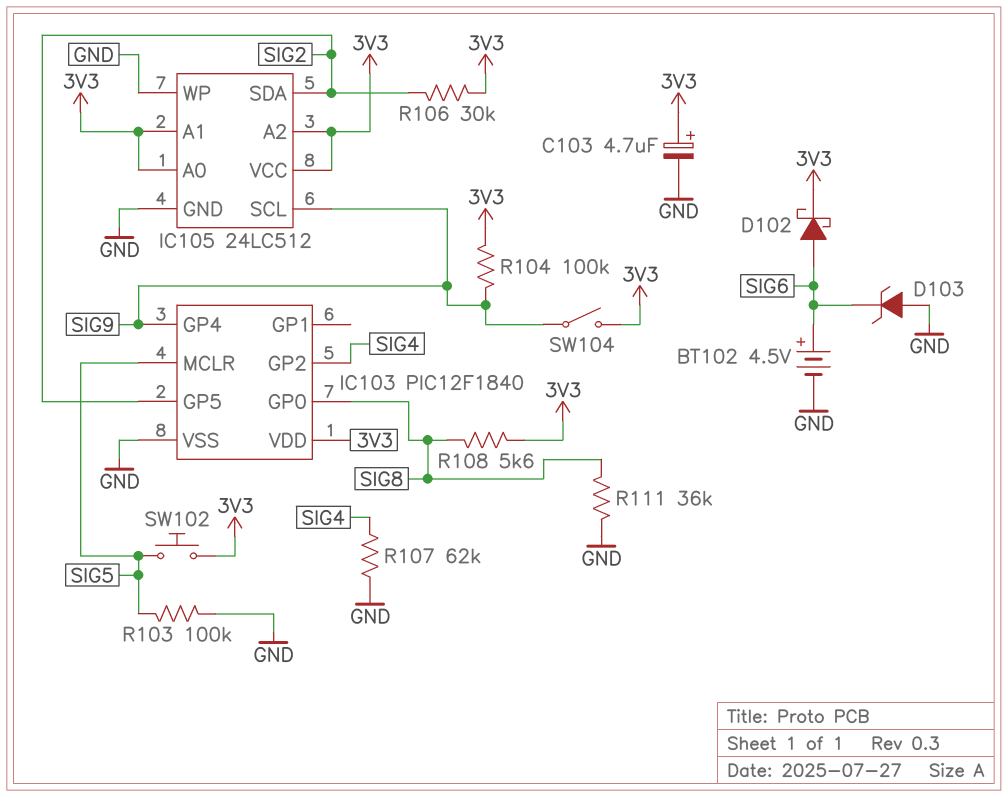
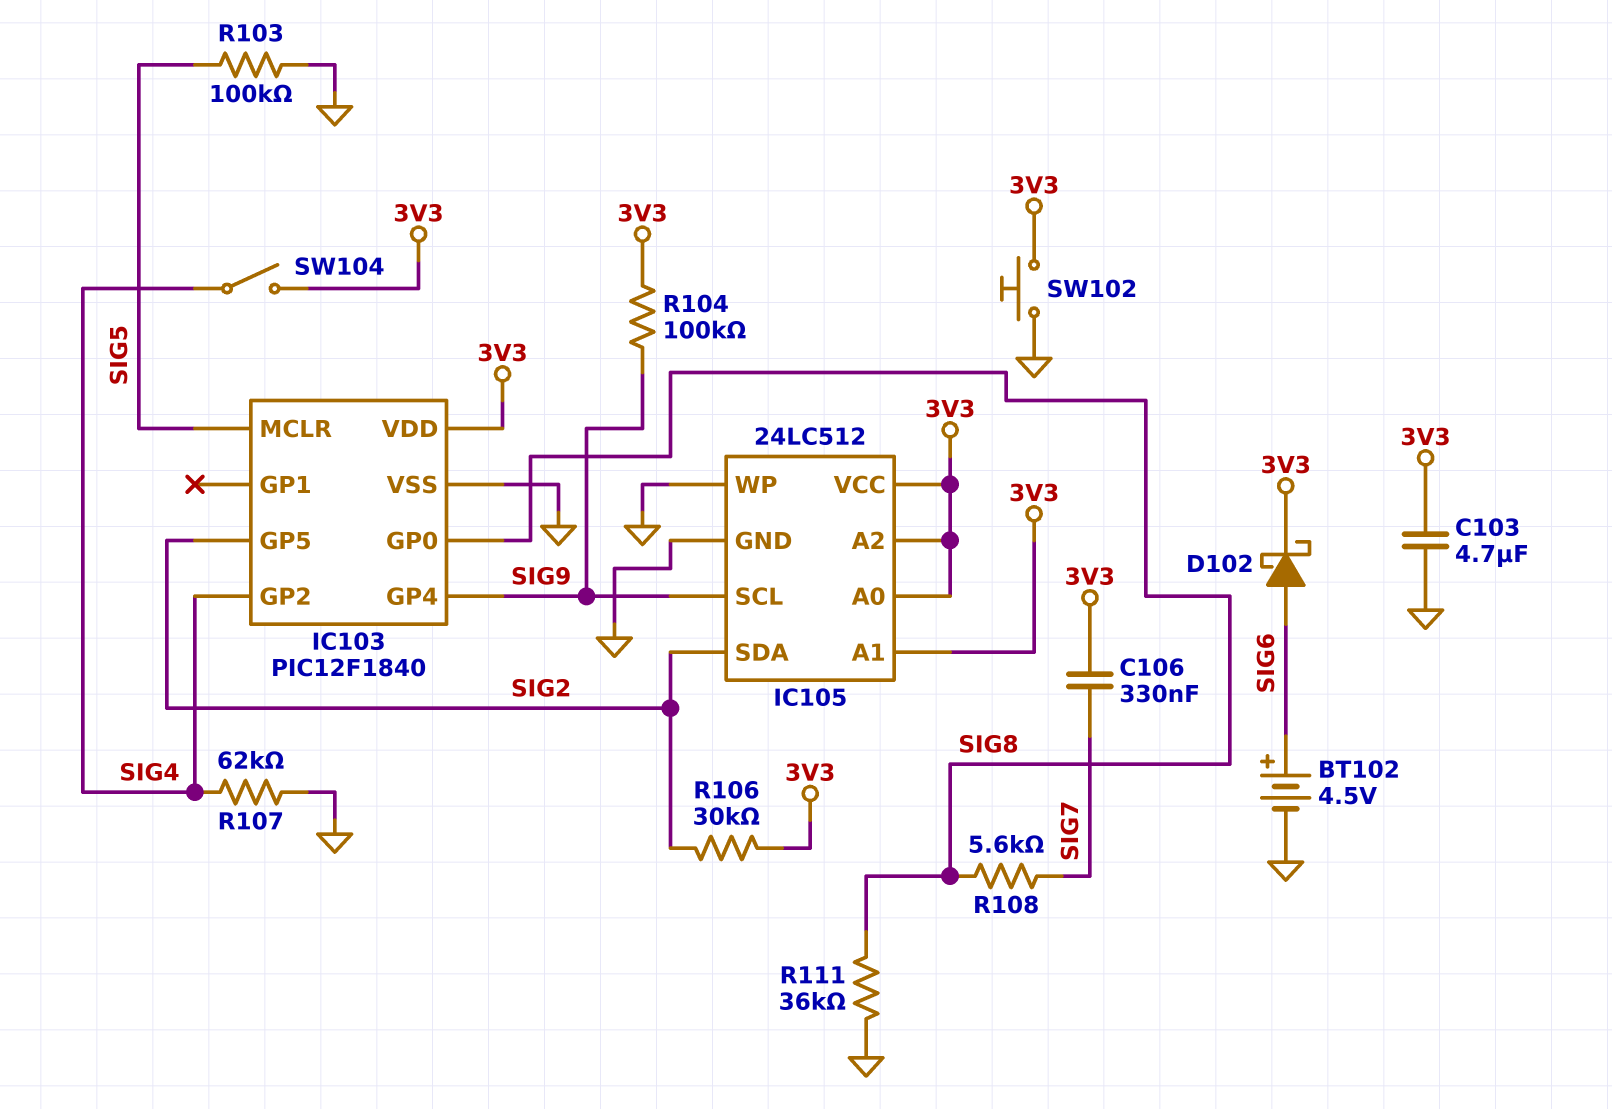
C103: 4.7uF (plus 3V3, minus GND) -> 4.7uF (3V3, GND)
C106: none -> 330nF (3V3, SIG7)
D103: zener (A GND, K SIG6) -> none
R108: 5.6k (3V3, SIG8) -> 5.6k (SIG7, SIG8)
SW102: button (3V3, SIG5) -> button (3V3, GND)
SW104: switch (3V3, SIG9) -> switch (3V3, SIG4)

